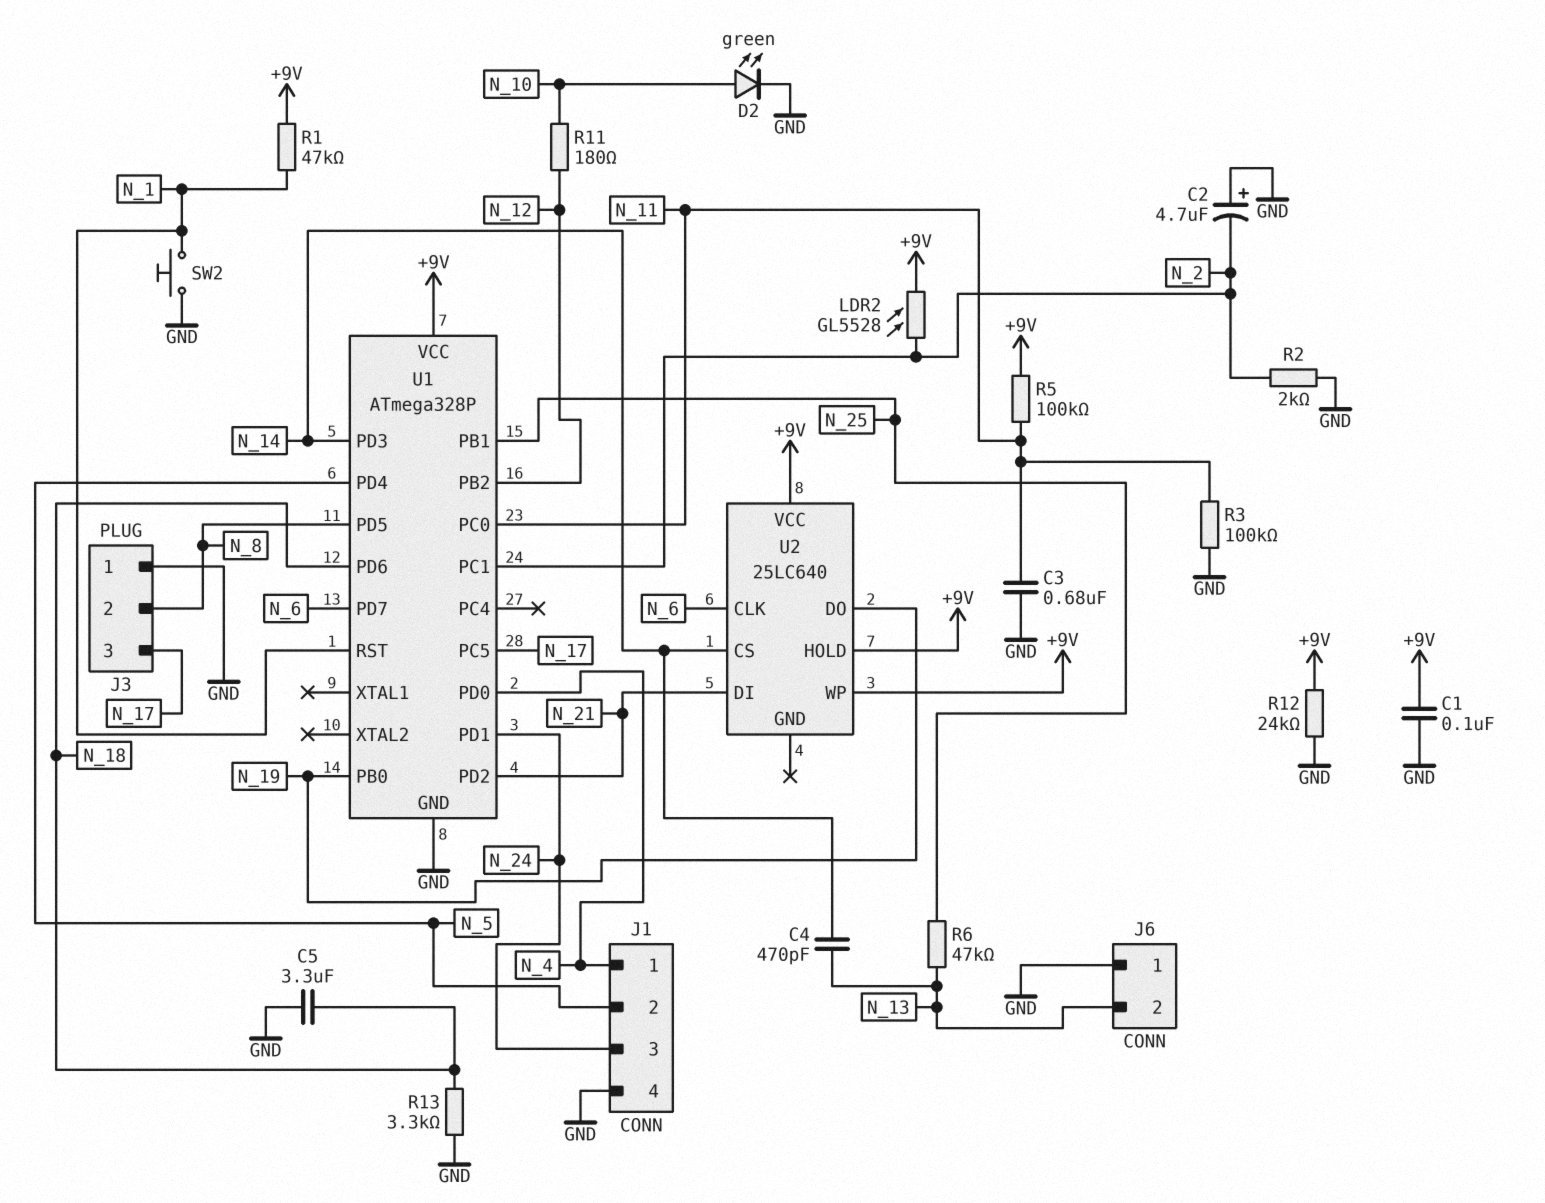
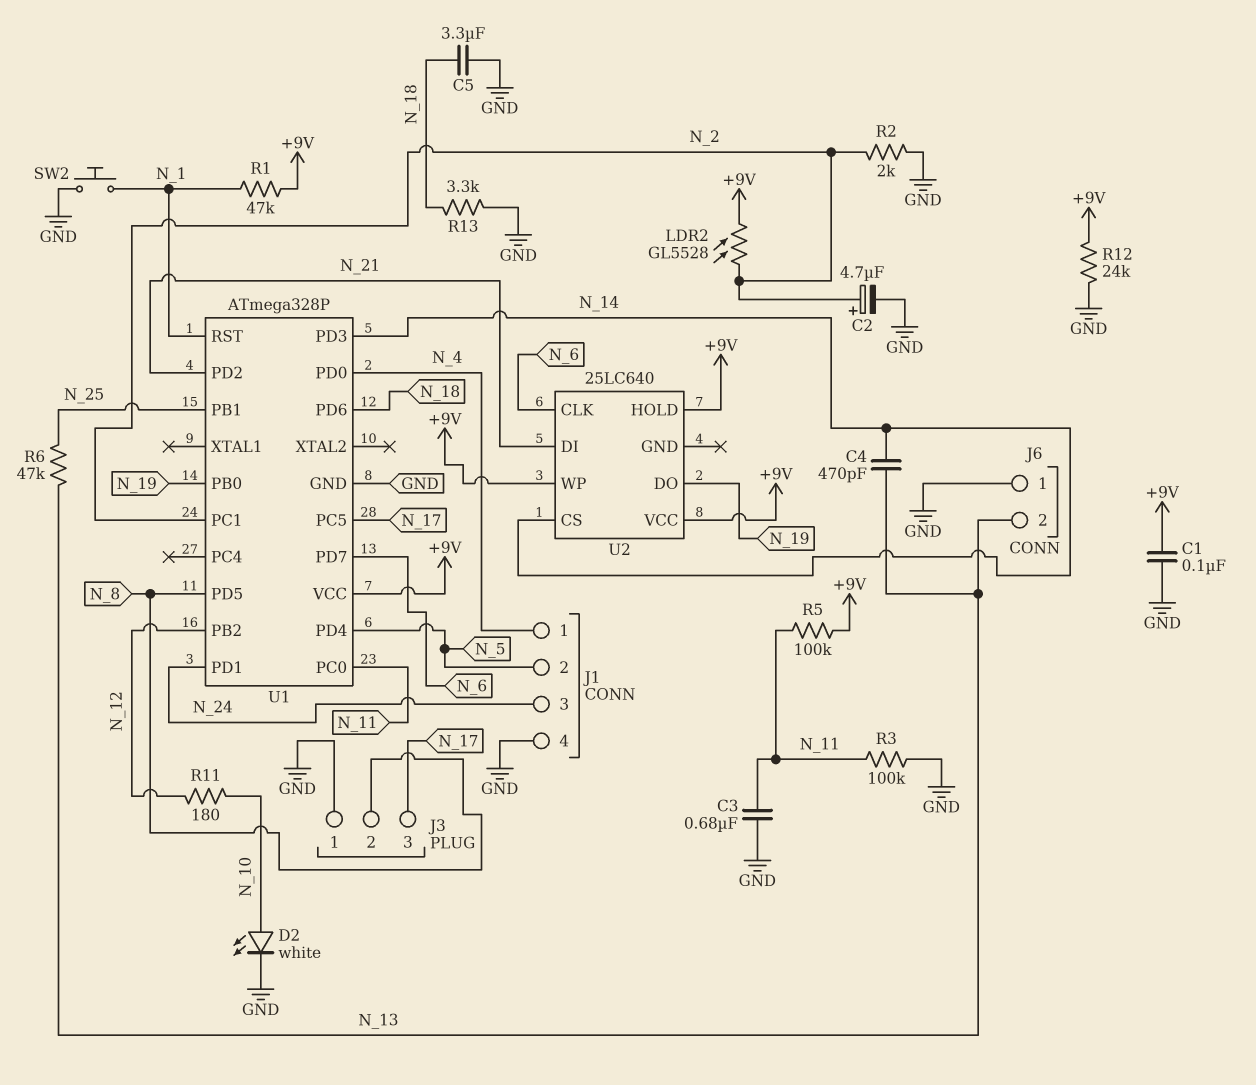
C2: 4.7uF (plus GND, minus N_2) -> 4.7uF (plus N_2, minus GND)
D2: LED green (A N_10, K GND) -> LED white (A N_10, K GND)

